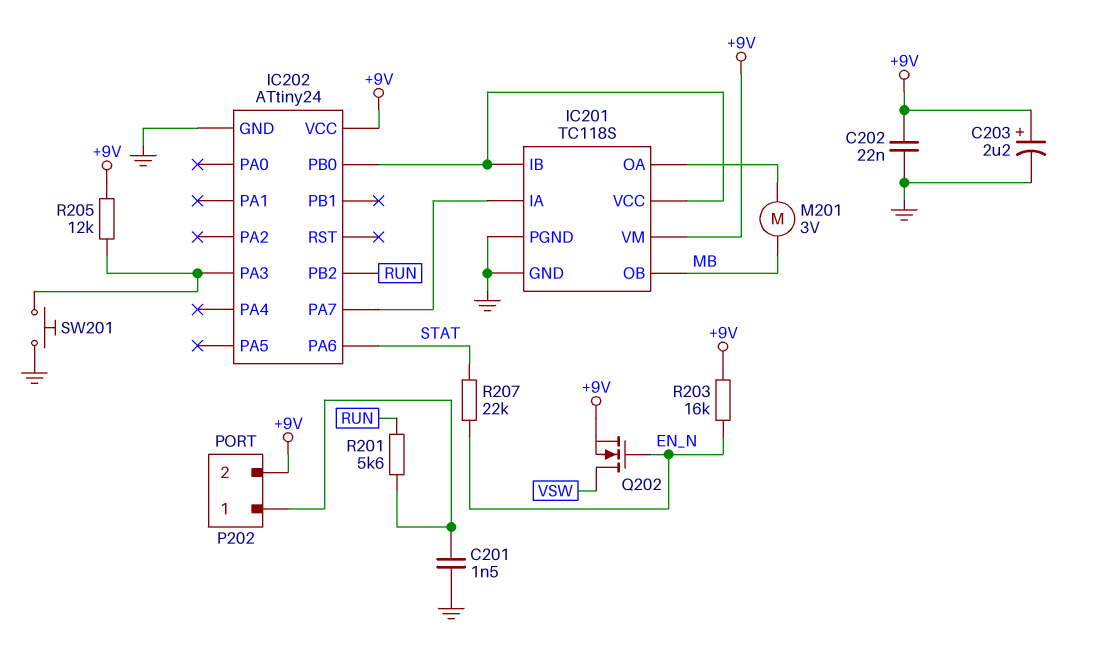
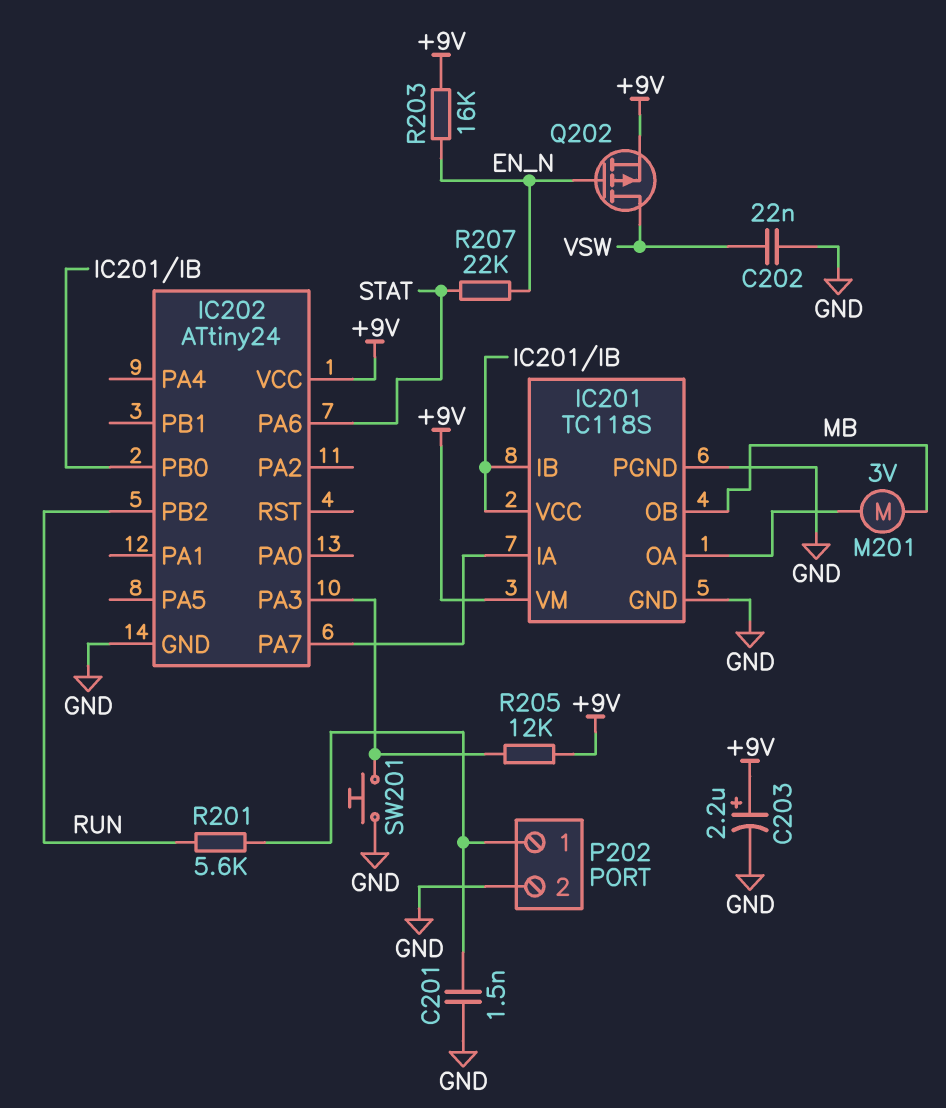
C202: 22nF (+9V, GND) -> 22nF (GND, VSW)
P202 pin 2: +9V -> GND
Q202: NMOS (G EN_N, D VSW, S +9V) -> PMOS (G EN_N, D VSW, S +9V)

